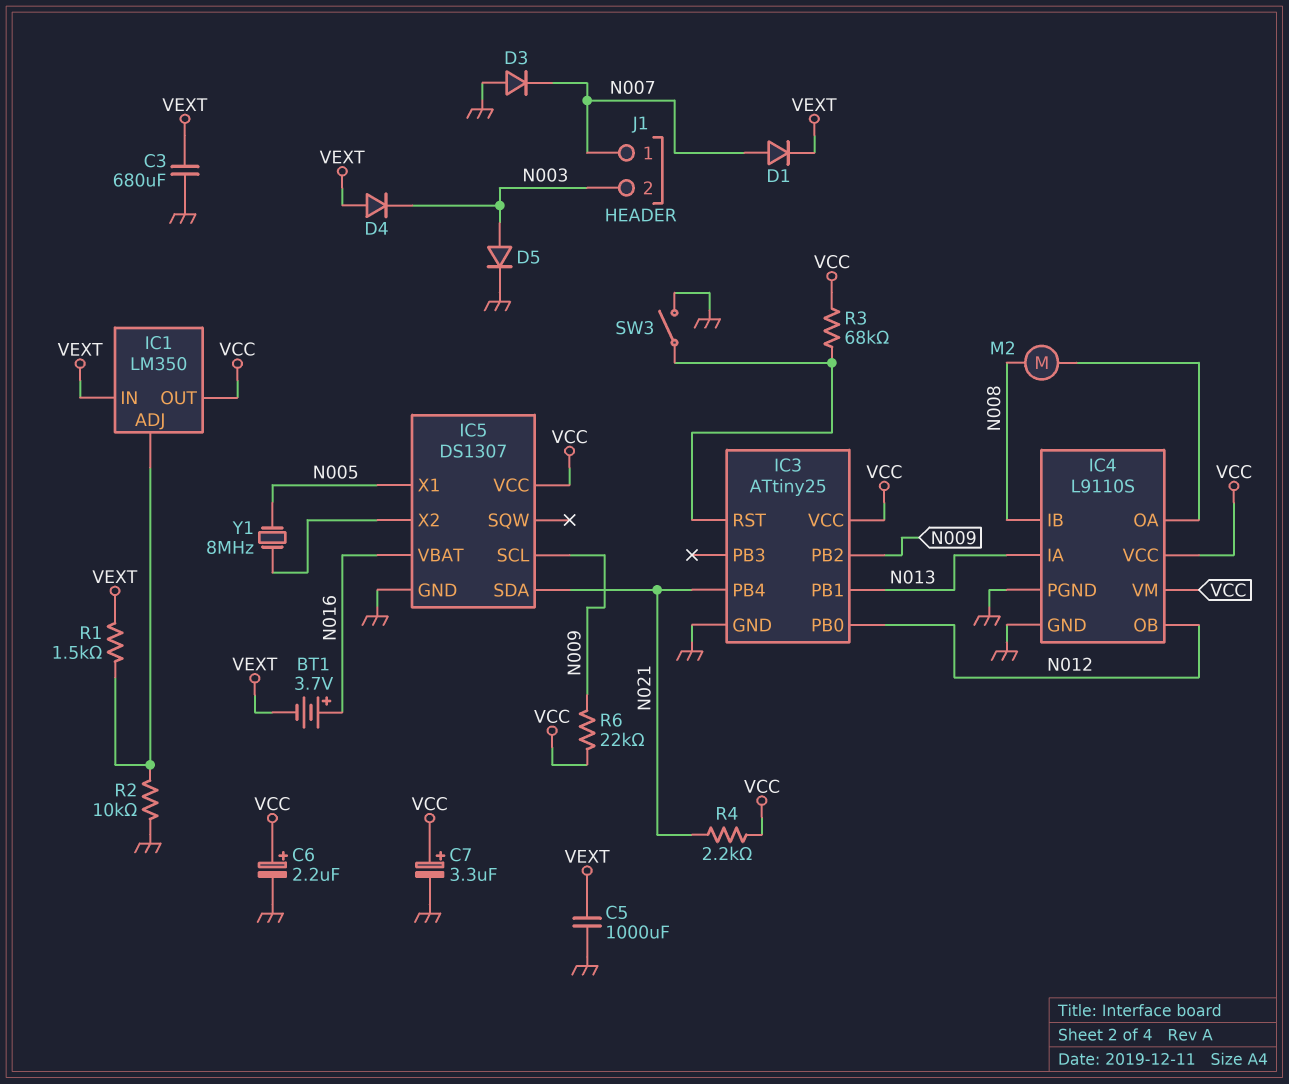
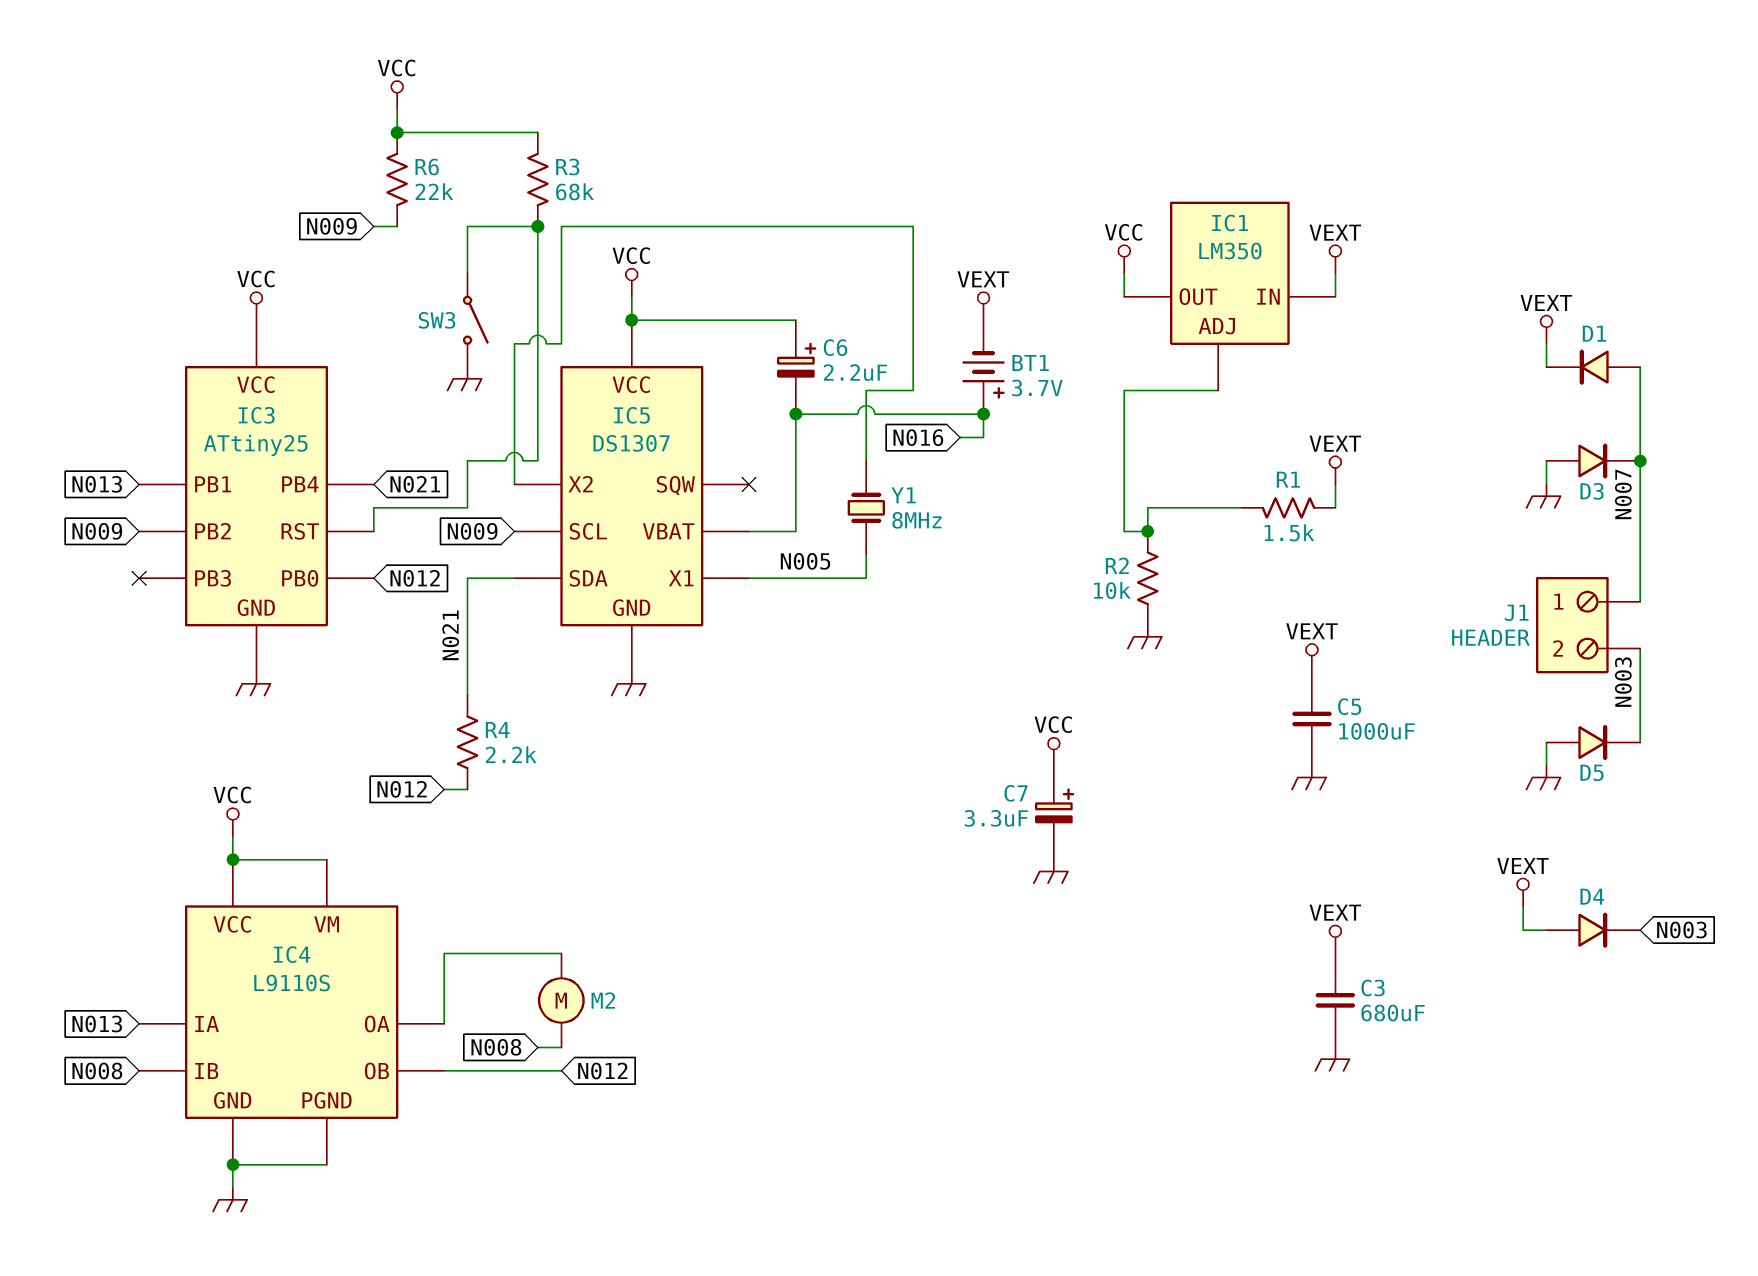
C6: 2.2uF (plus VCC, minus GND) -> 2.2uF (plus VCC, minus N016)
D5: diode (A N003, K GND) -> diode (A GND, K N003)
R4: 2.2k (N021, VCC) -> 2.2k (N012, N021)

